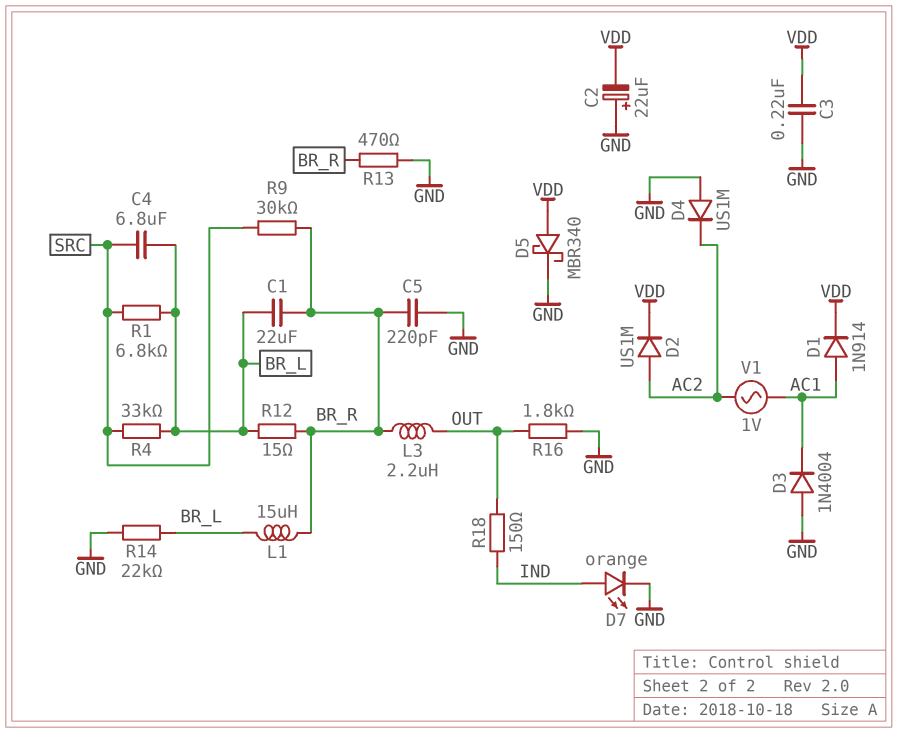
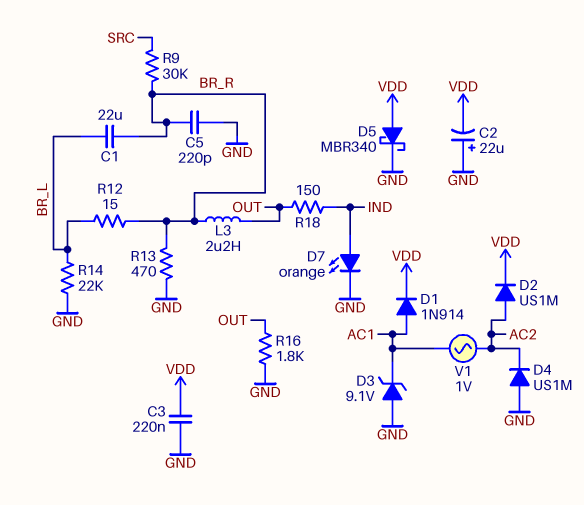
C4: 6.8uF (BR_L, SRC) -> none
D3: diode 1N4004 (A GND, K AC1) -> zener 9.1V (A GND, K AC1)
L1: 15uH (BR_L, BR_R) -> none
R1: 6.8k (BR_L, SRC) -> none
R4: 33k (BR_L, SRC) -> none

